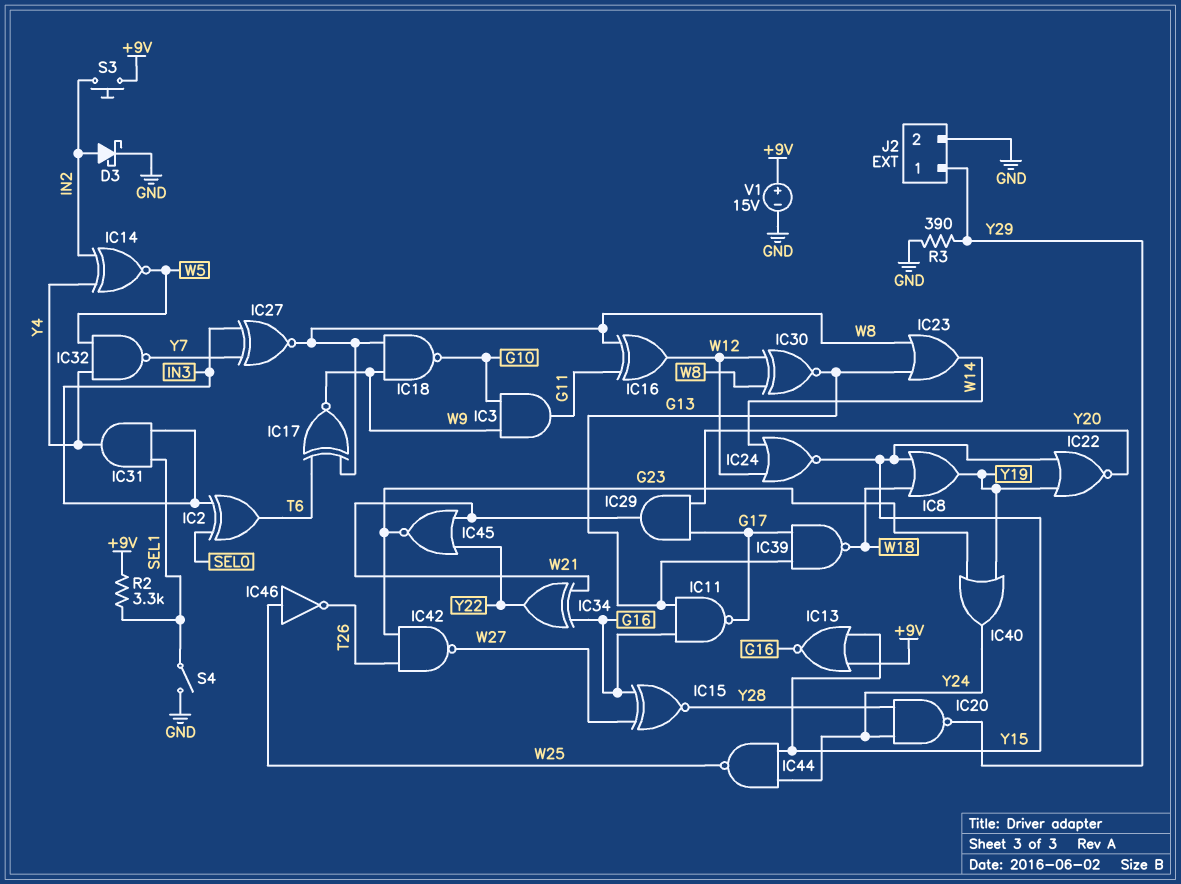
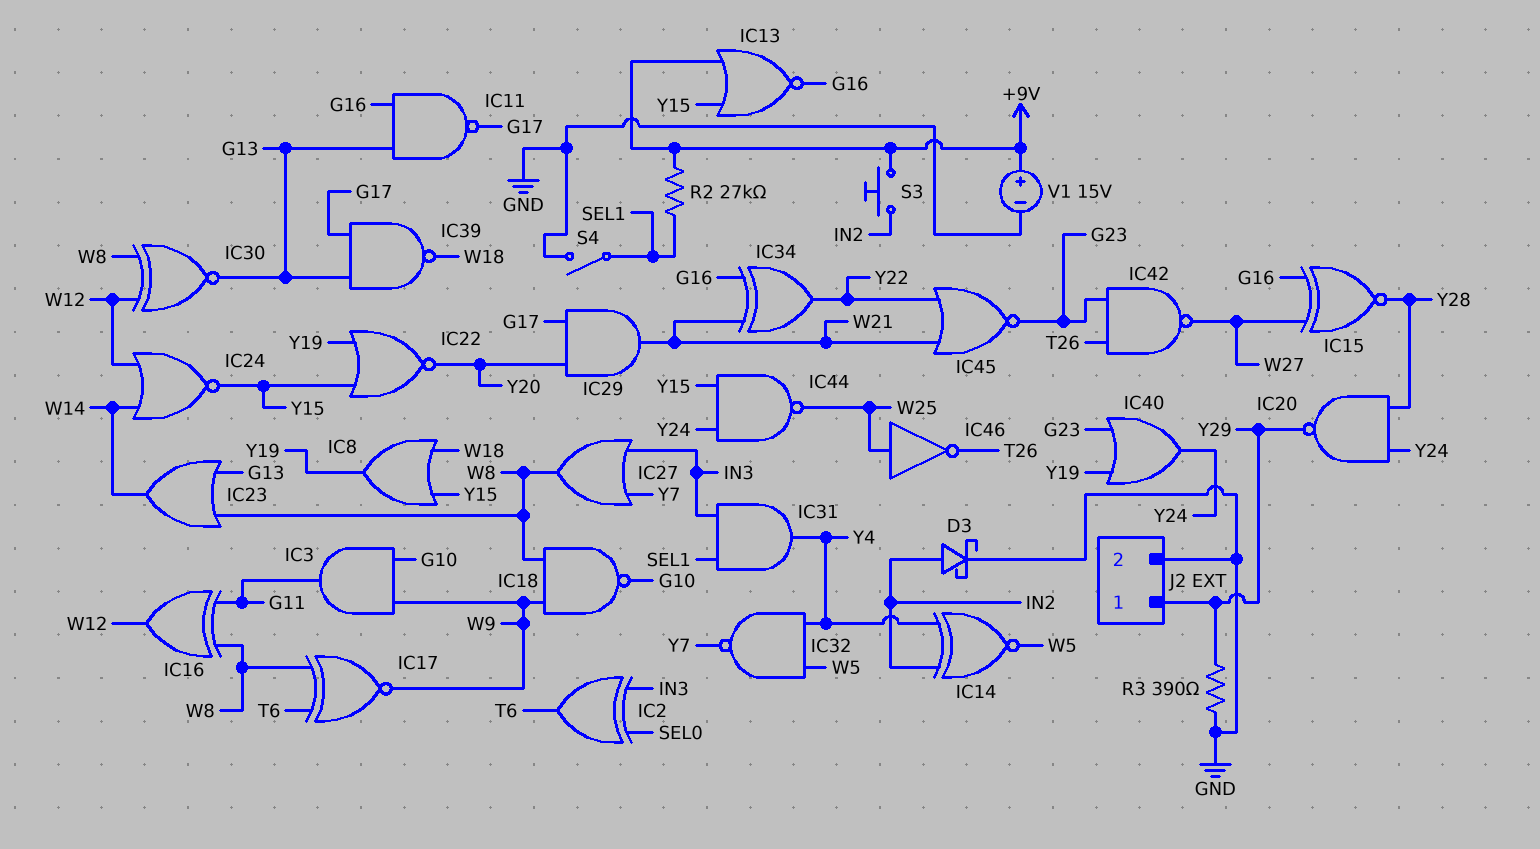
IC27: XNOR (in IN3, in Y7, out W8) -> OR (in IN3, in Y7, out W8)
R2: 3.3k (+9V, SEL1) -> 27k (+9V, SEL1)

